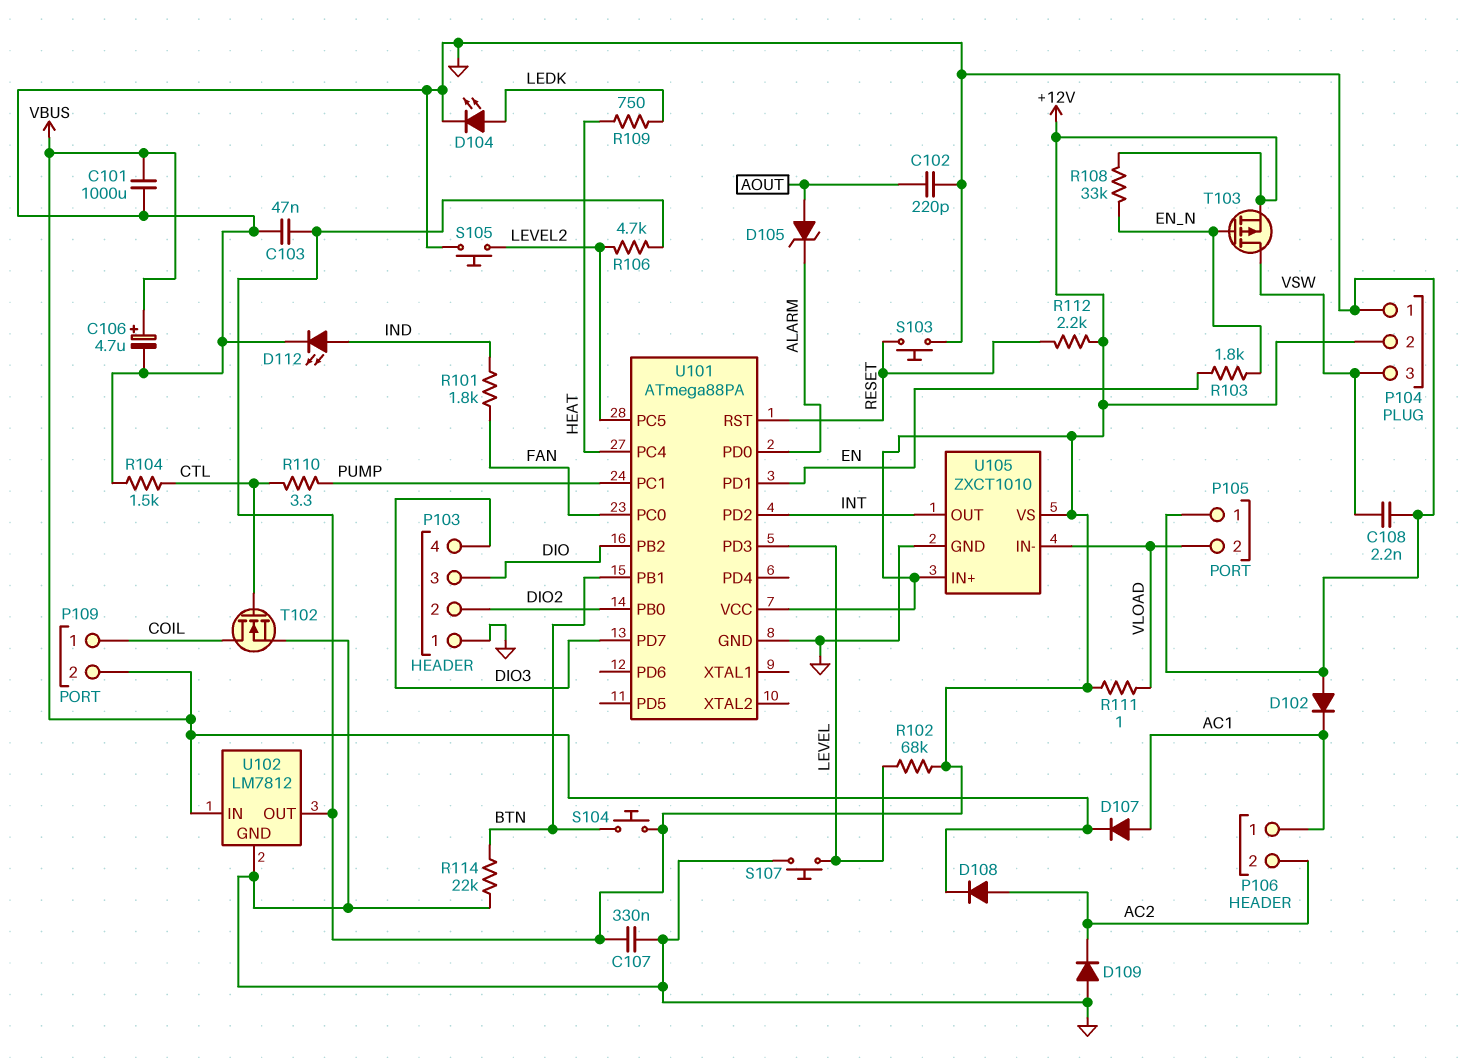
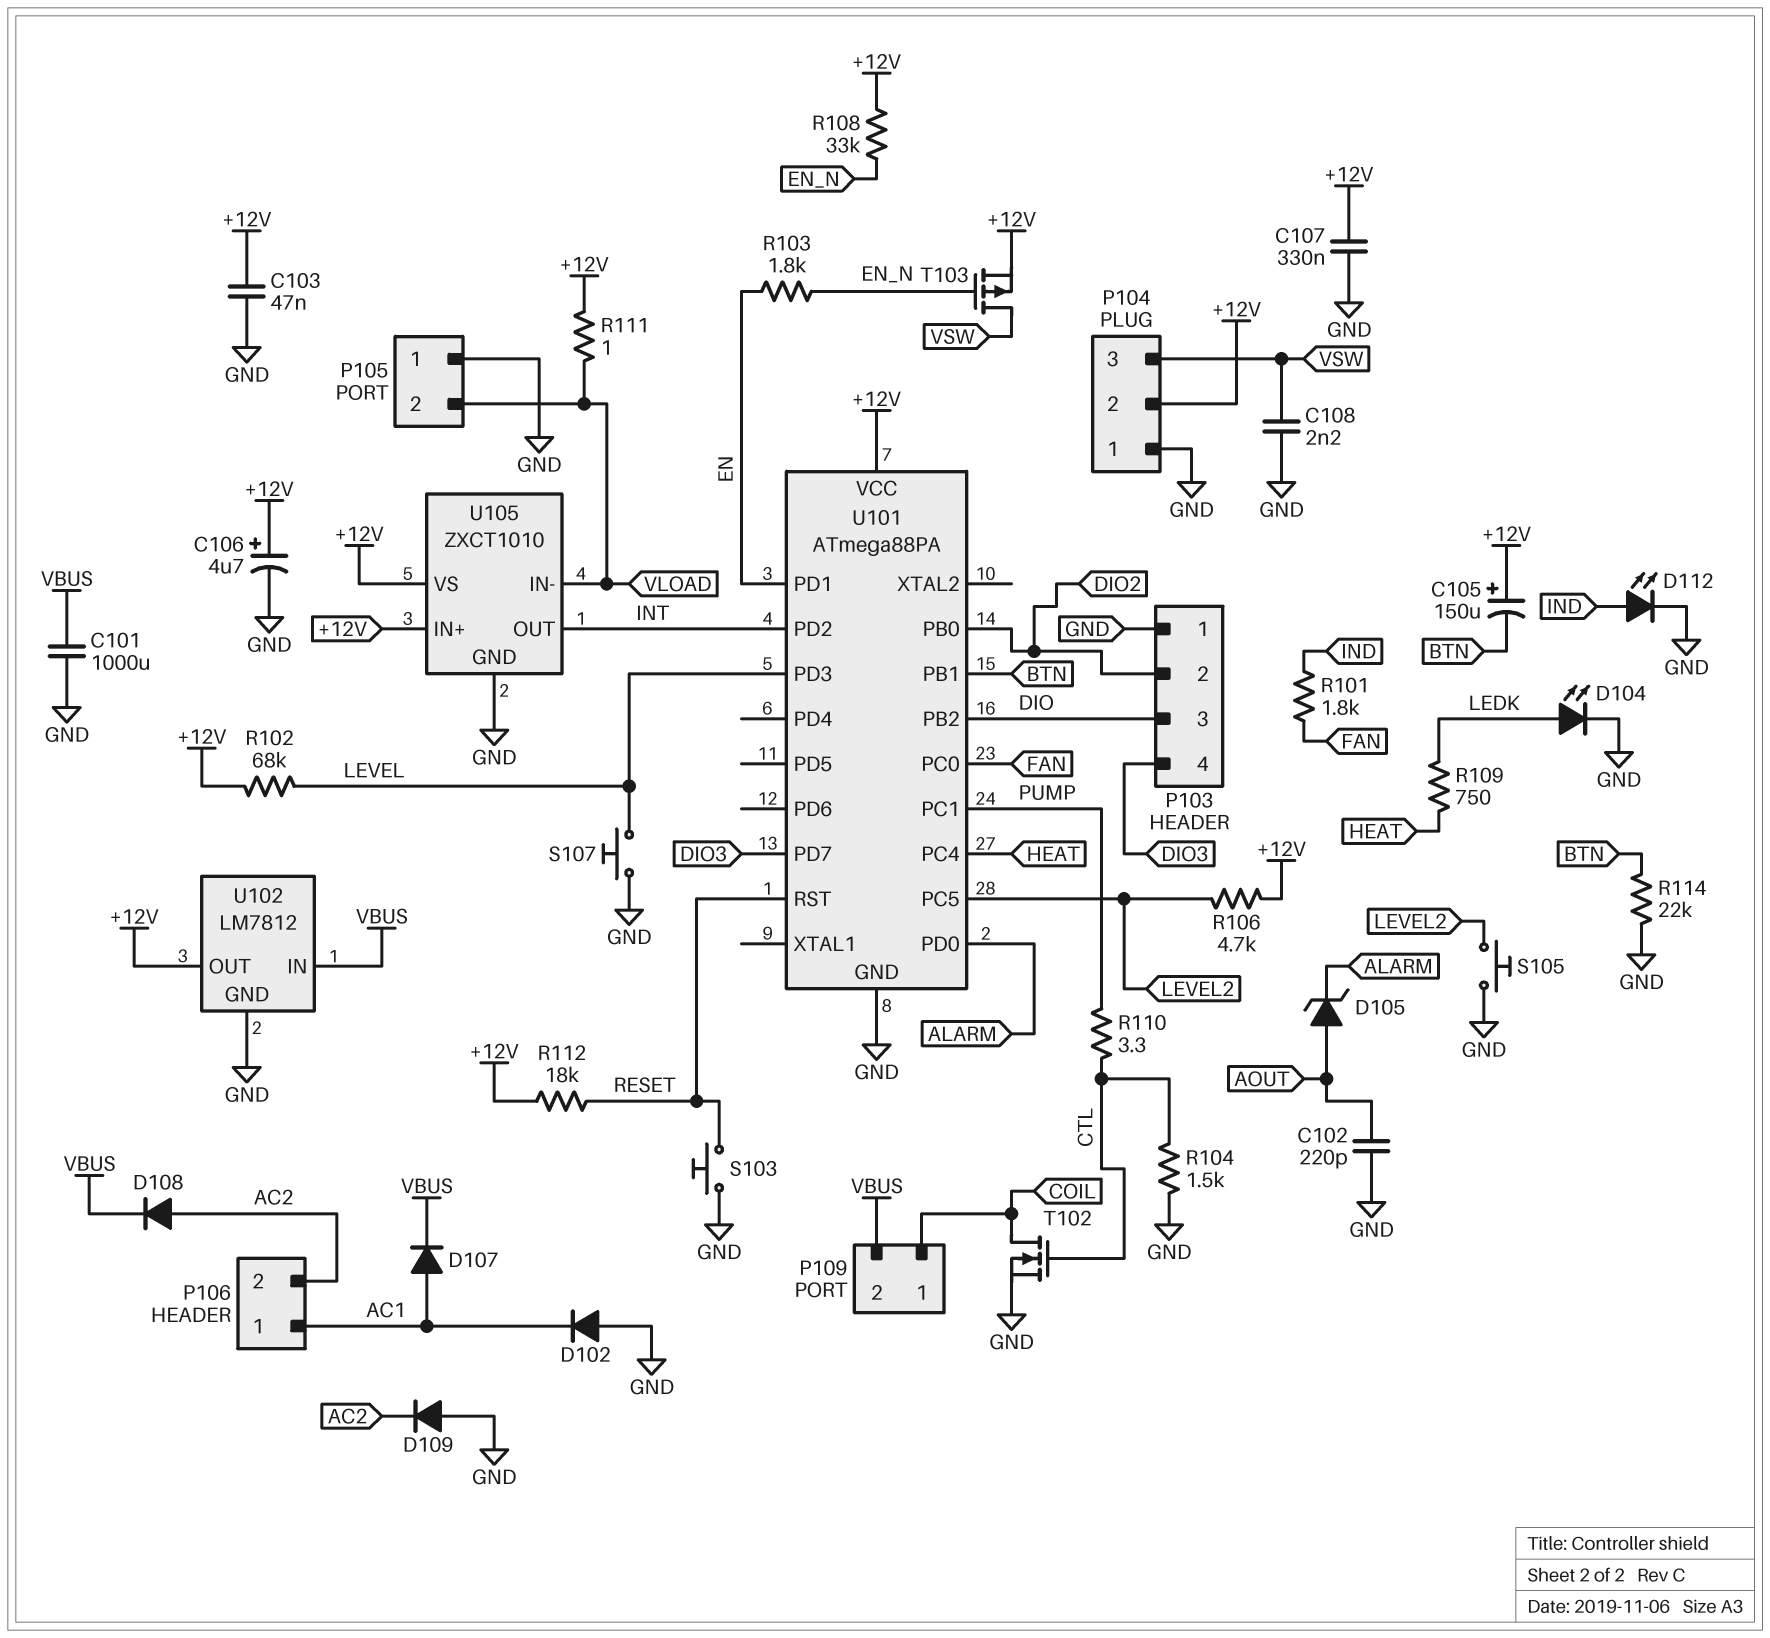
C105: none -> 150uF (plus +12V, minus BTN)
C106: 4.7uF (plus VBUS, minus GND) -> 4.7uF (plus +12V, minus GND)
R112: 2.2k (+12V, RESET) -> 18k (+12V, RESET)
S104: button (+12V, BTN) -> none

